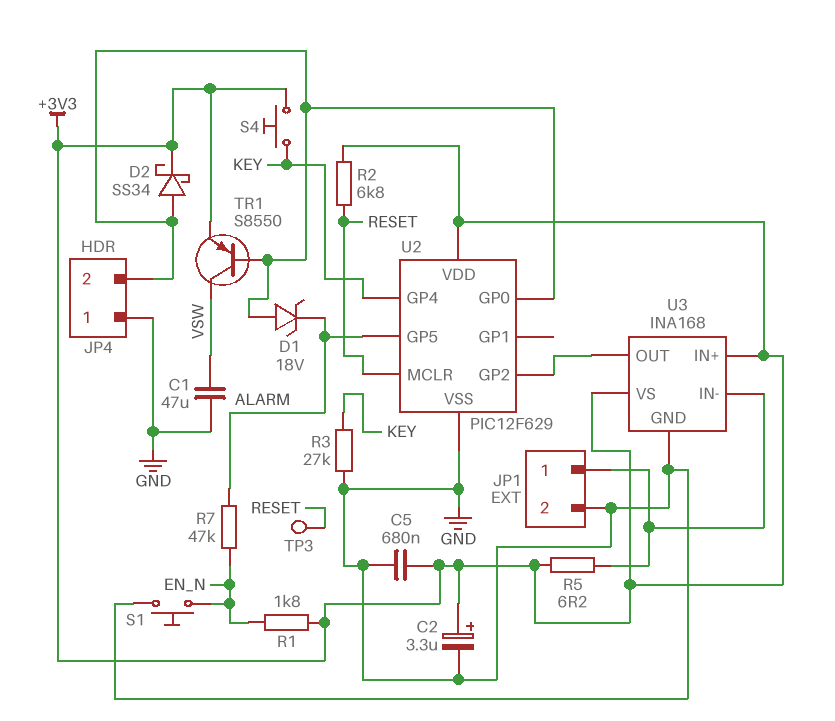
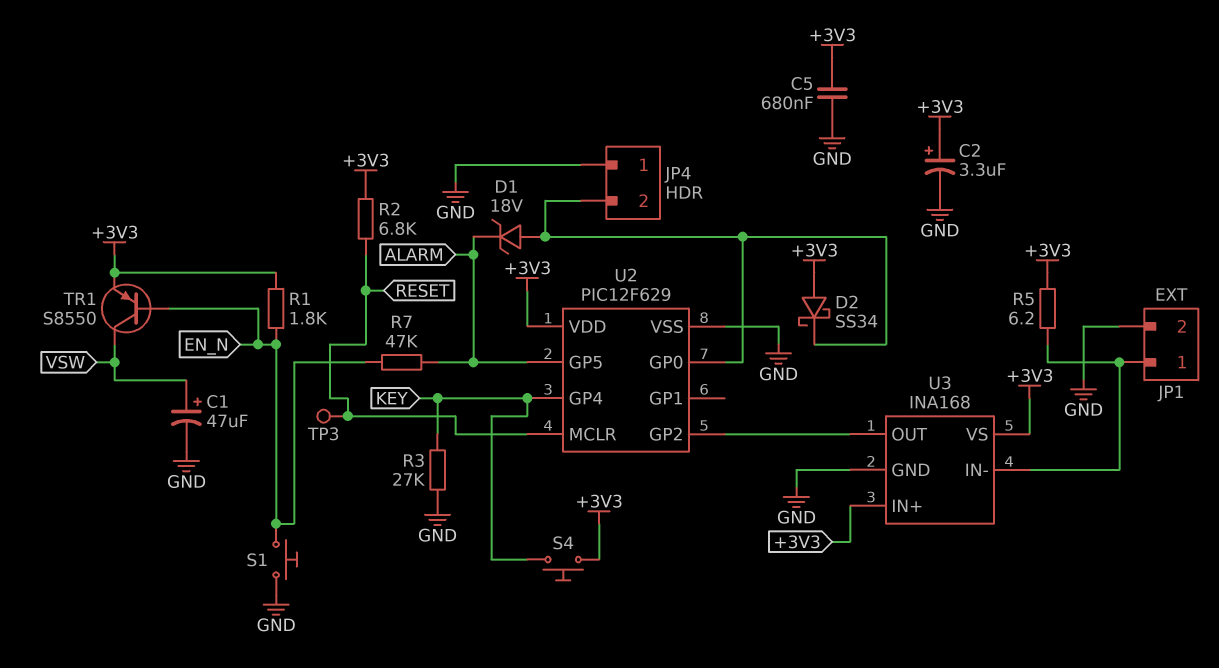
C1: 47uF (GND, VSW) -> 47uF (plus VSW, minus GND)
D2: schottky SS34 (A JP4/2, K +3V3) -> schottky SS34 (A +3V3, K JP4/2)
TR1: PNP S8550 (B JP4/2, C VSW, E +3V3) -> PNP S8550 (B EN_N, C VSW, E +3V3)

